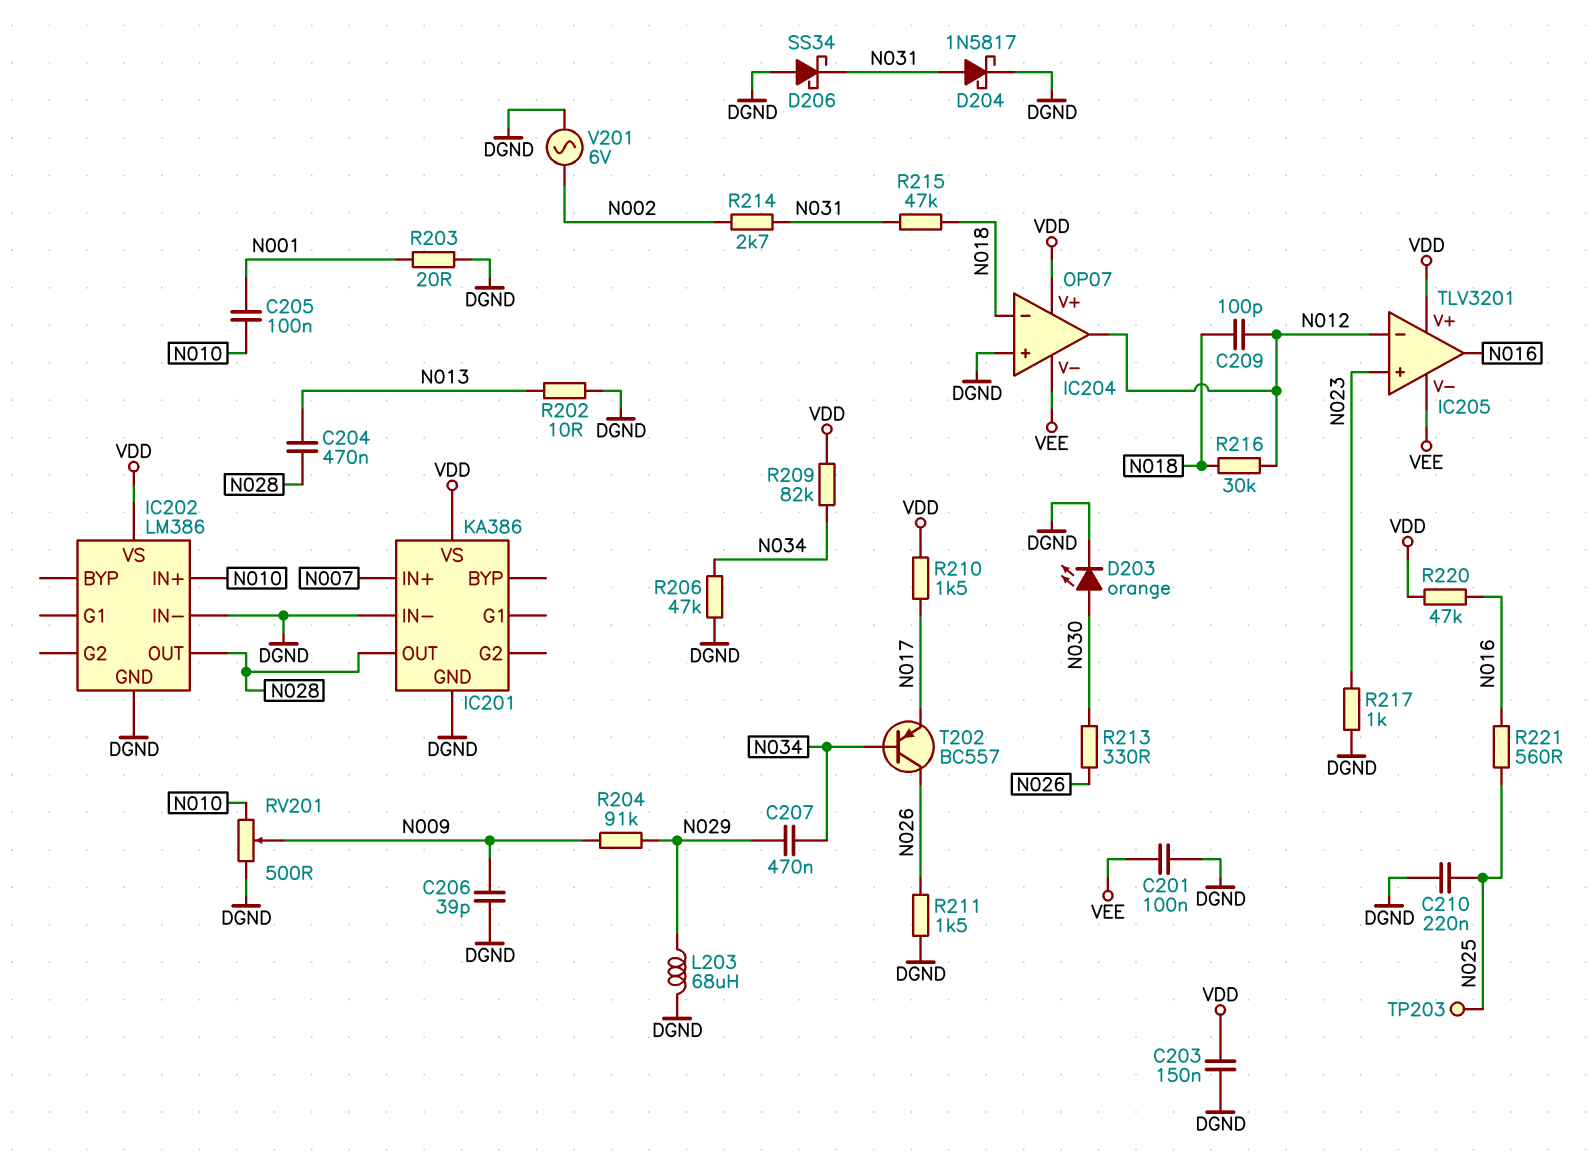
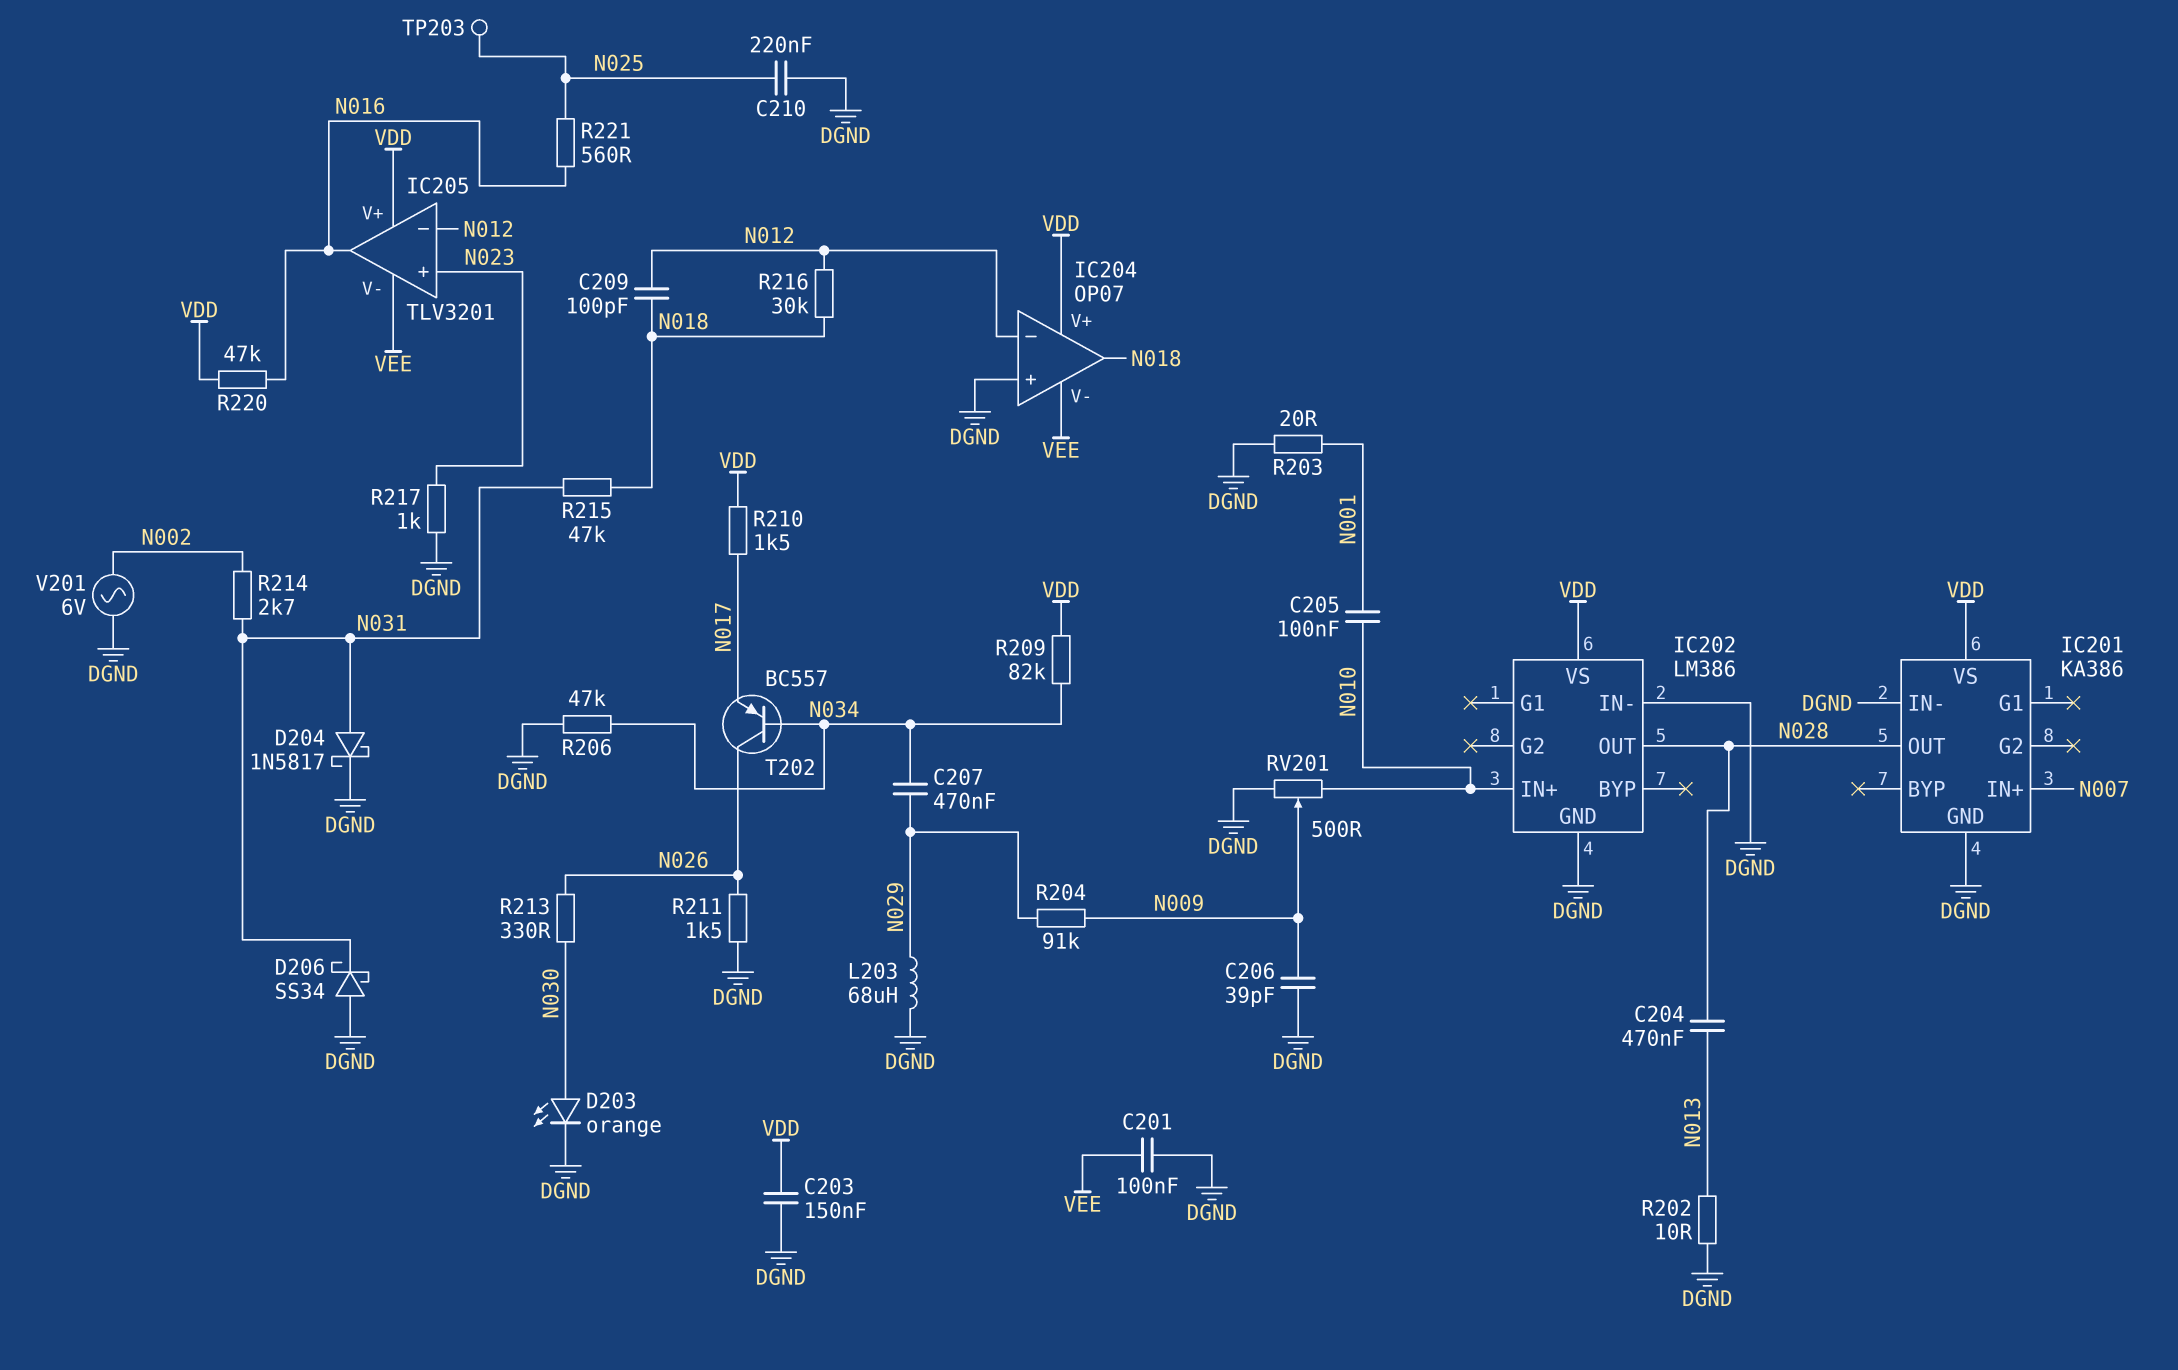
IC204 pin in-: N018 -> N012
IC204 pin out: N012 -> N018

